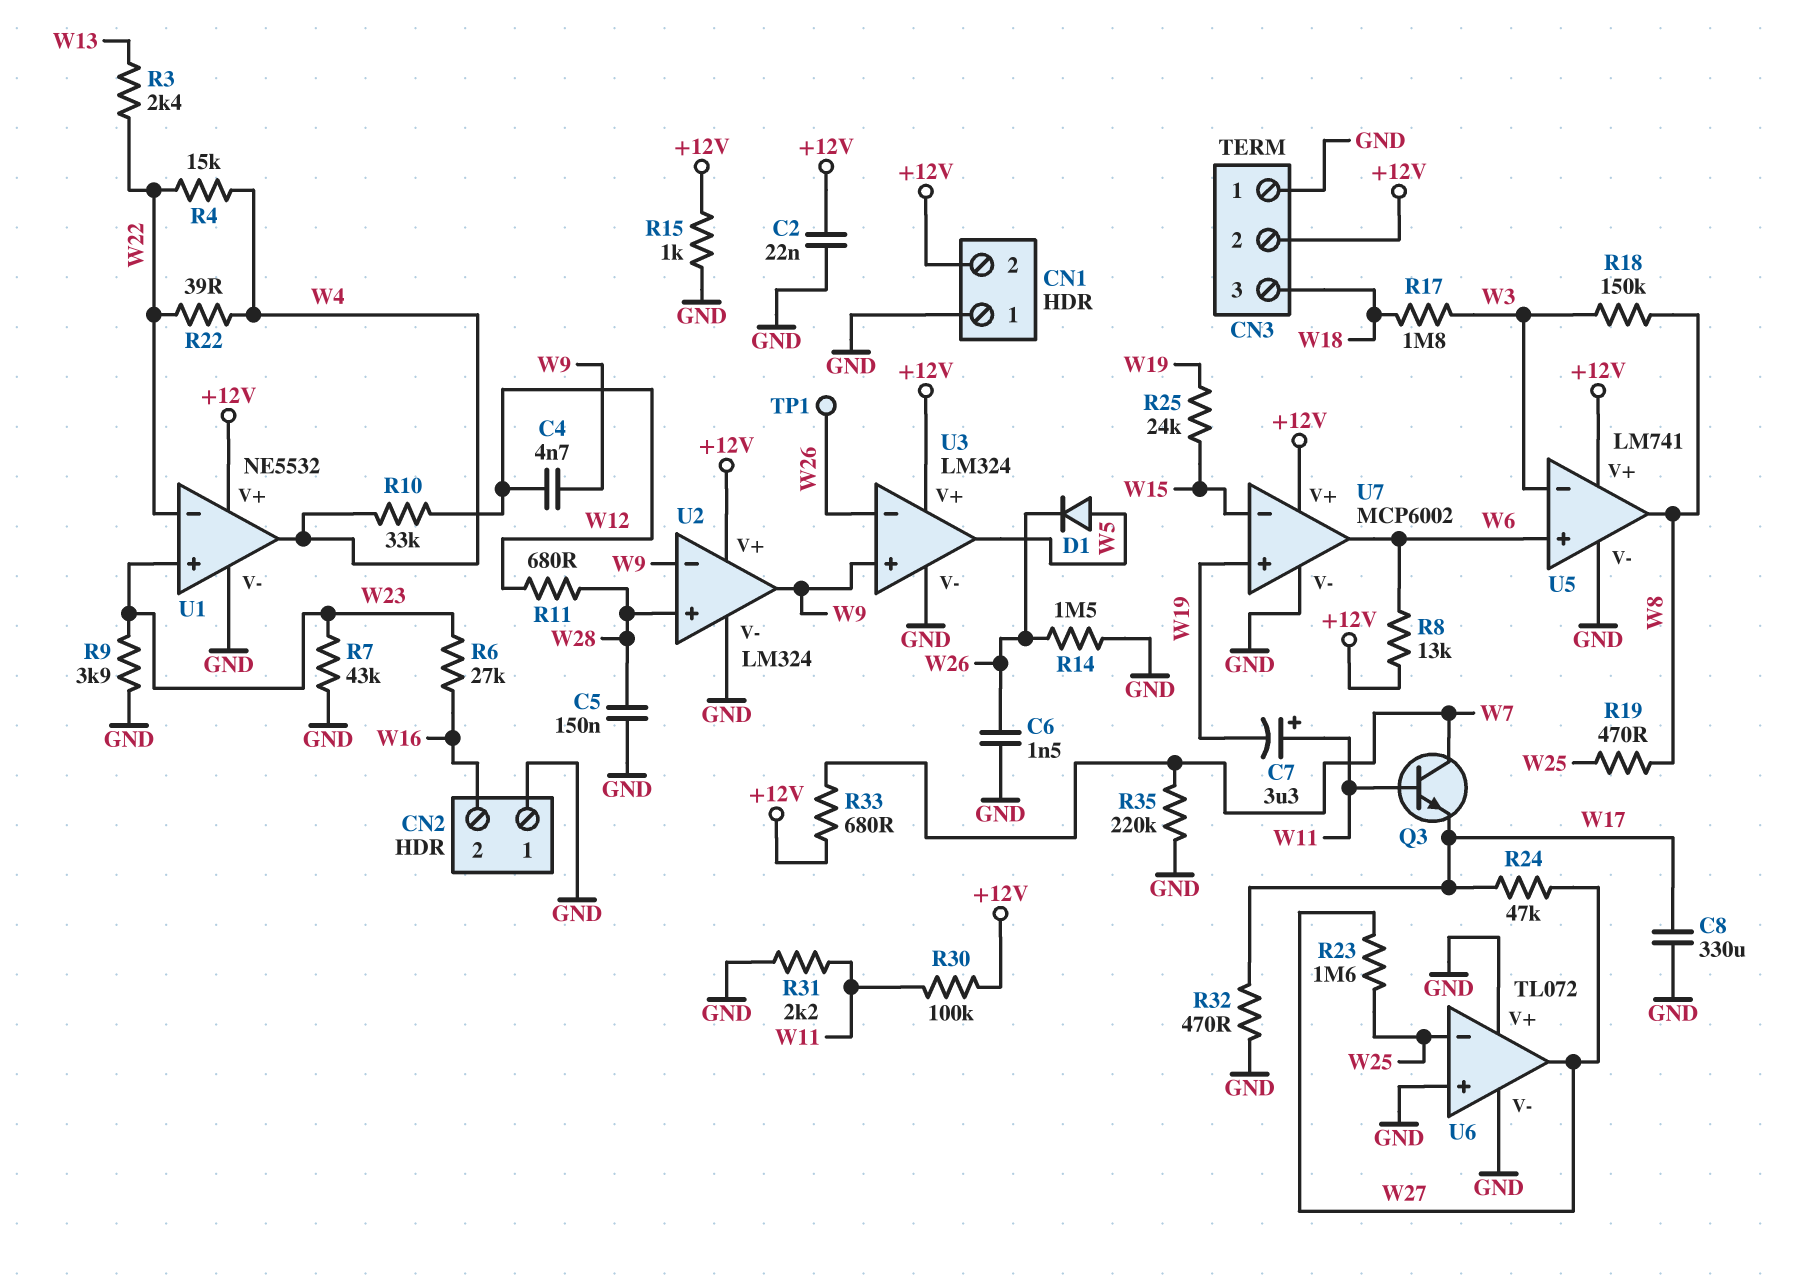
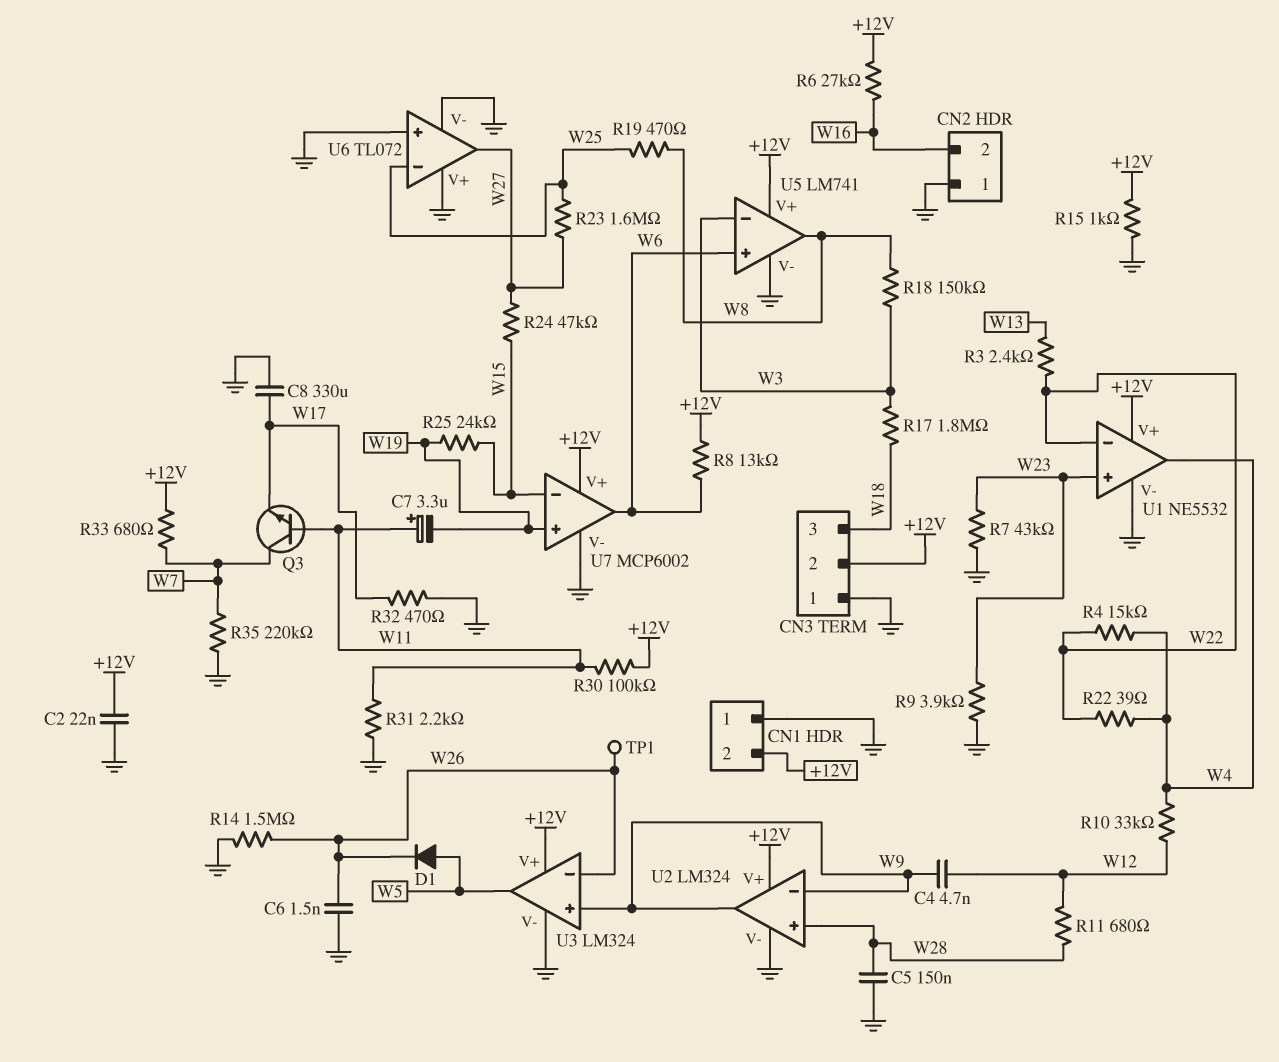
R6: 27k (W16, W23) -> 27k (+12V, W16)
R24: 47k (W17, W27) -> 47k (W15, W27)

